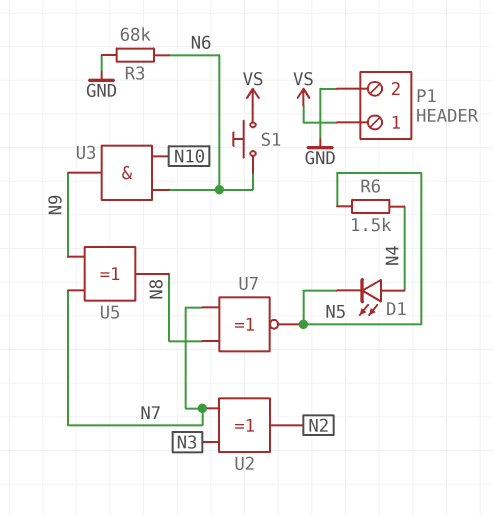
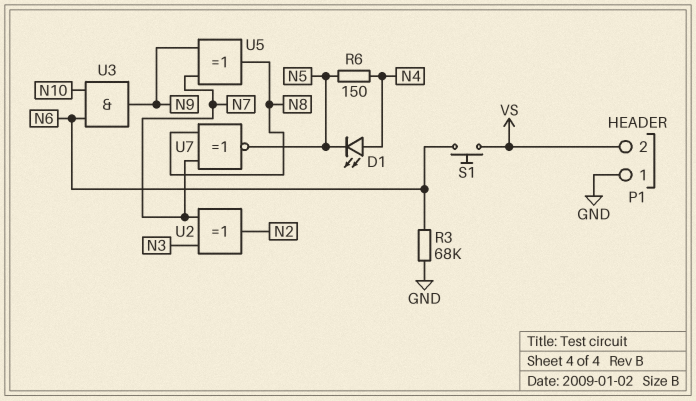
P1 pin 1: VS -> GND
P1 pin 2: GND -> VS
R6: 1.5k (N4, N5) -> 150 (N4, N5)

